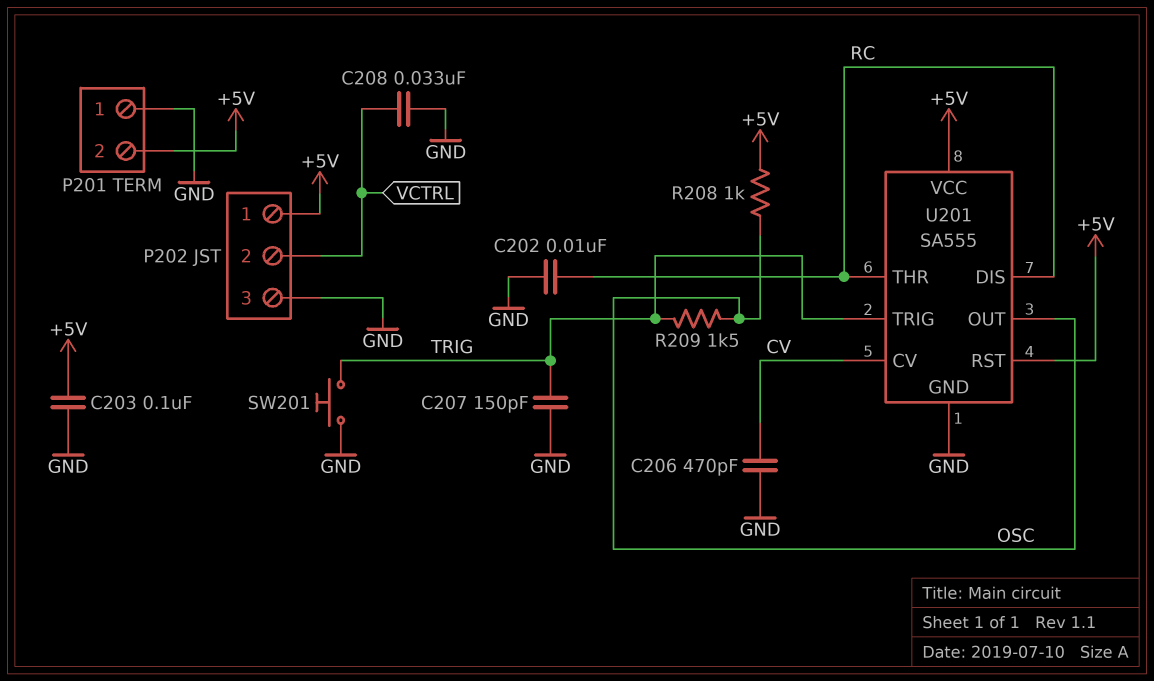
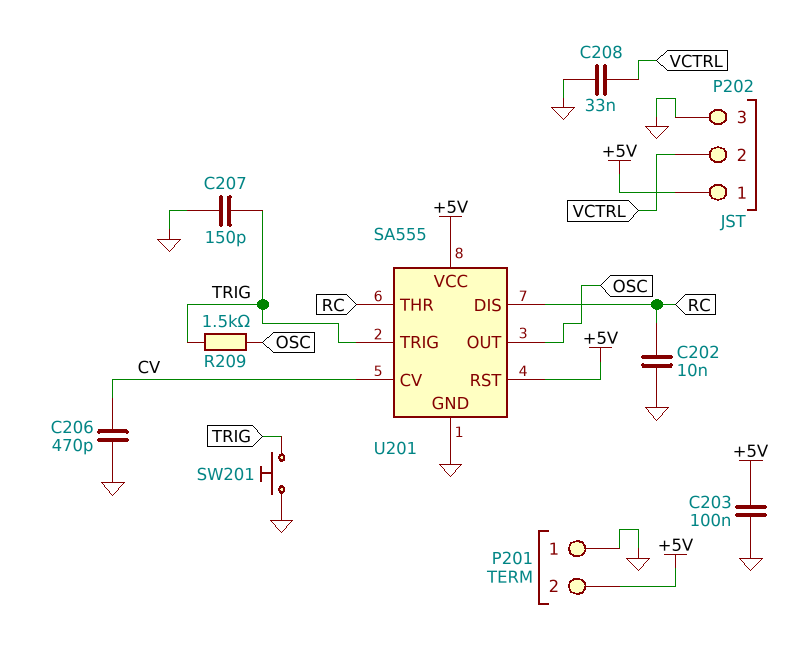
R208: 1k (+5V, OSC) -> none

